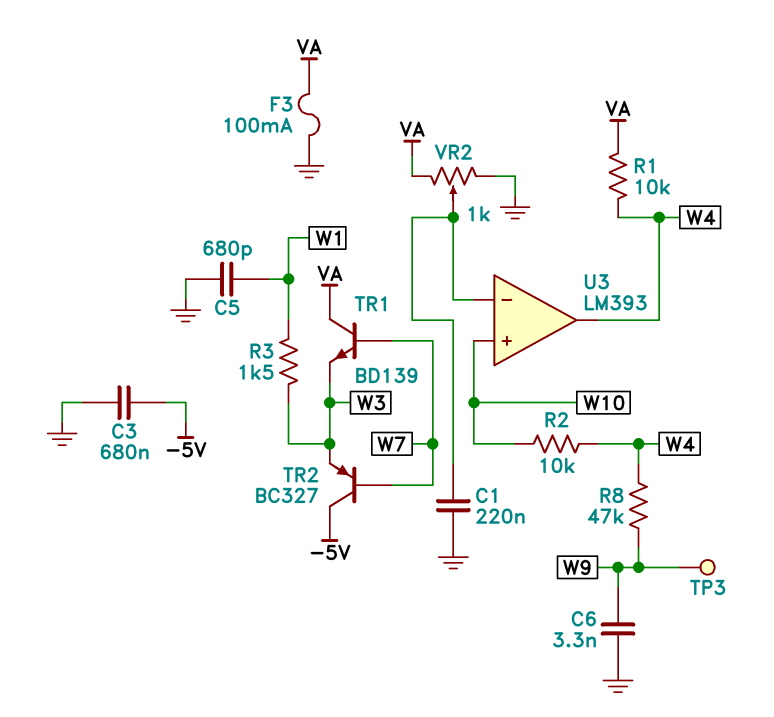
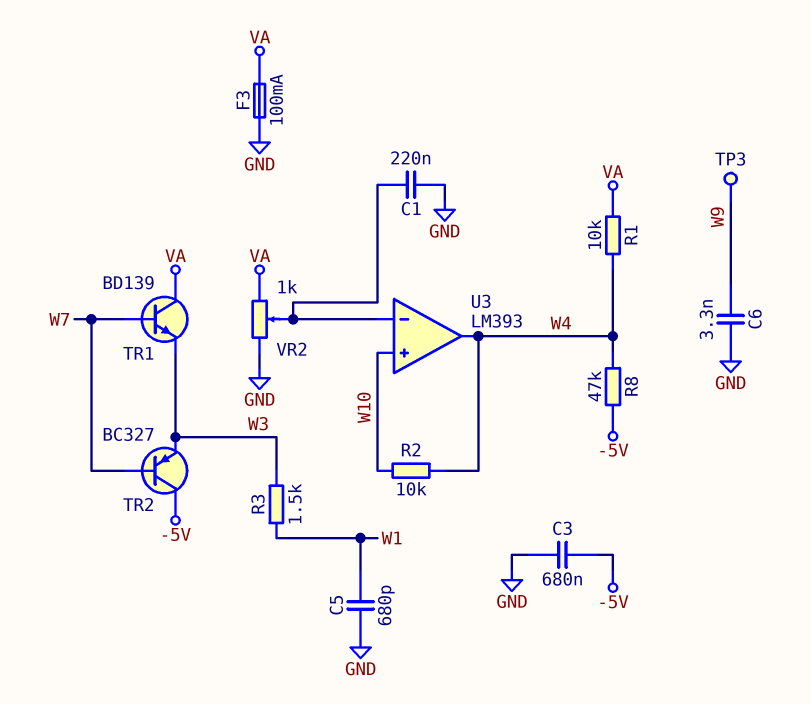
R8: 47k (W4, W9) -> 47k (-5V, W4)

